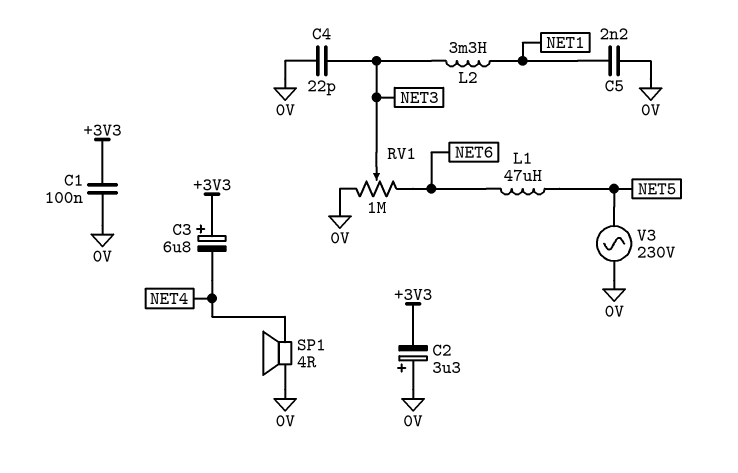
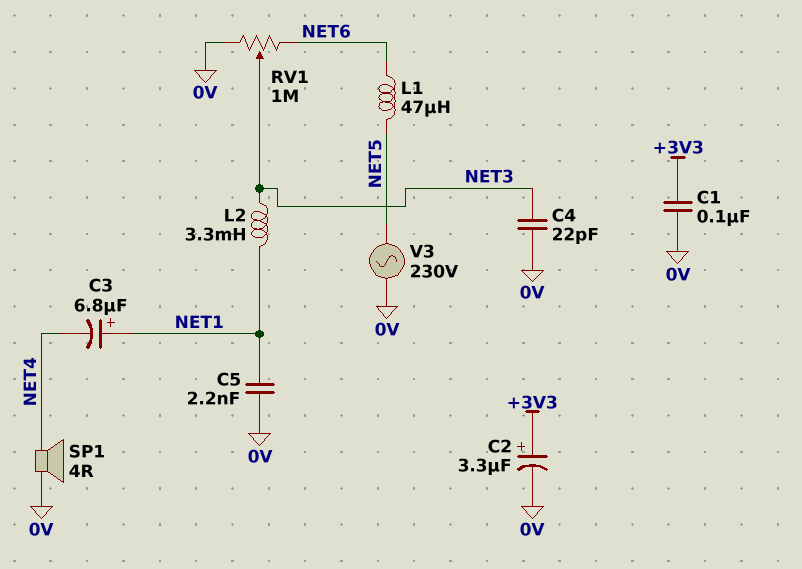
C2: 3.3uF (plus 0V, minus +3V3) -> 3.3uF (plus +3V3, minus 0V)
C3: 6.8uF (plus +3V3, minus NET4) -> 6.8uF (plus NET1, minus NET4)

